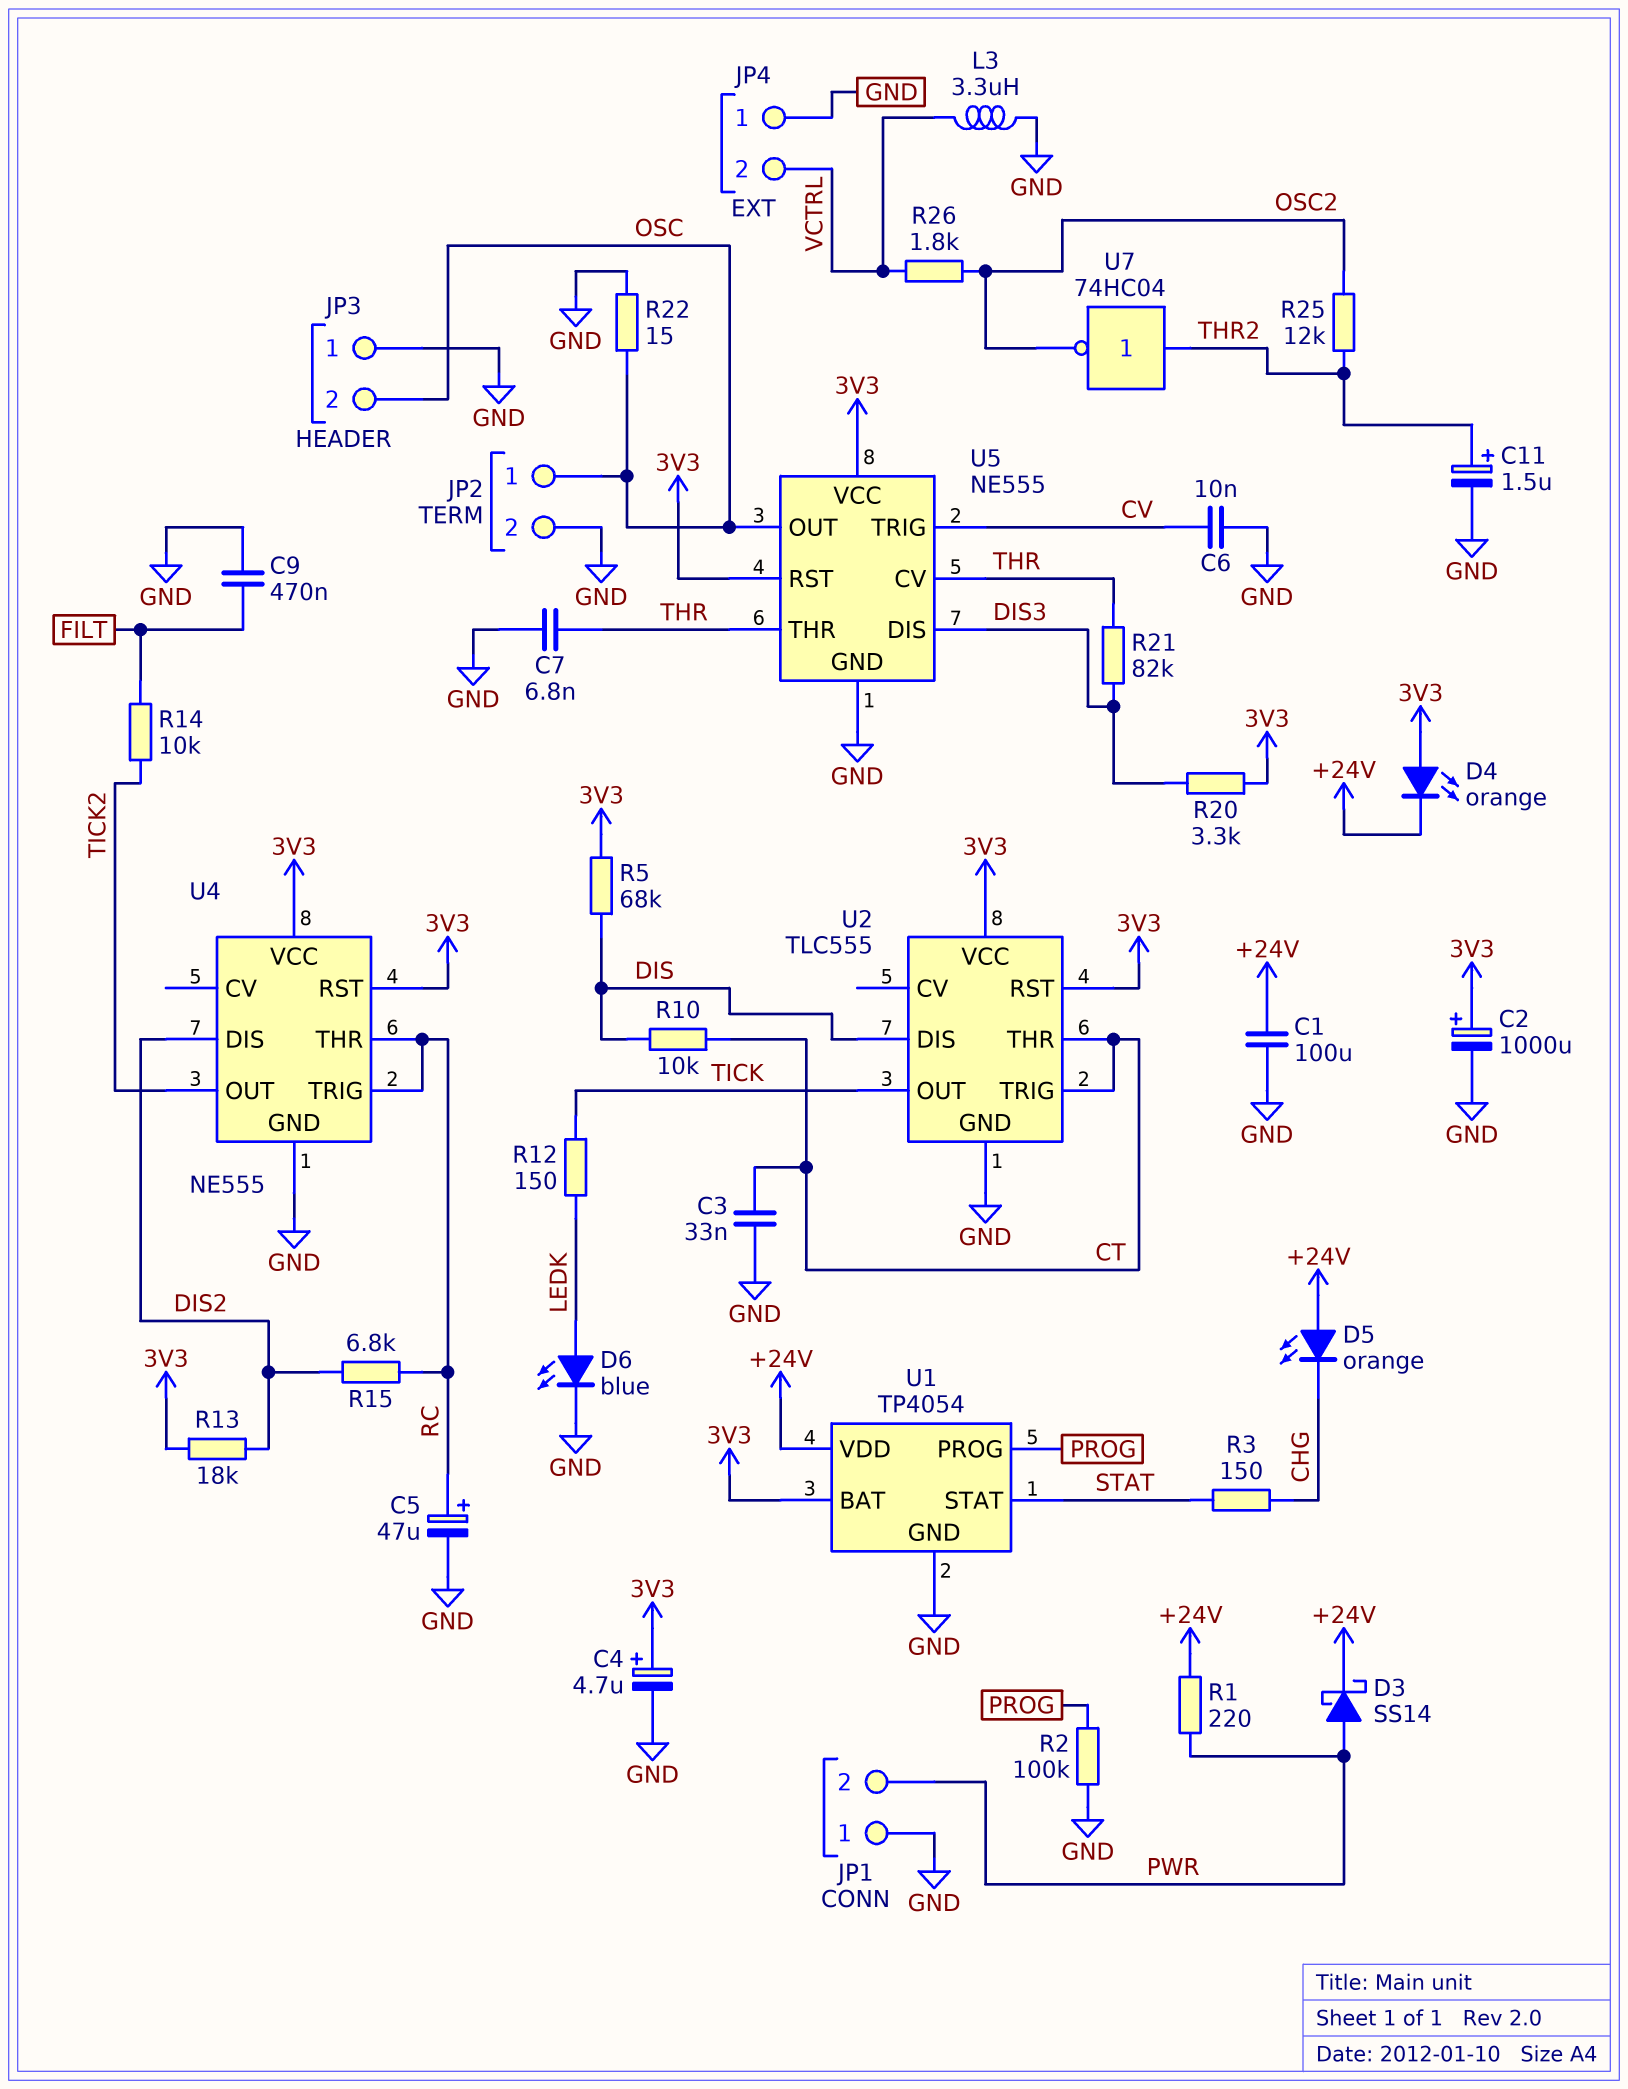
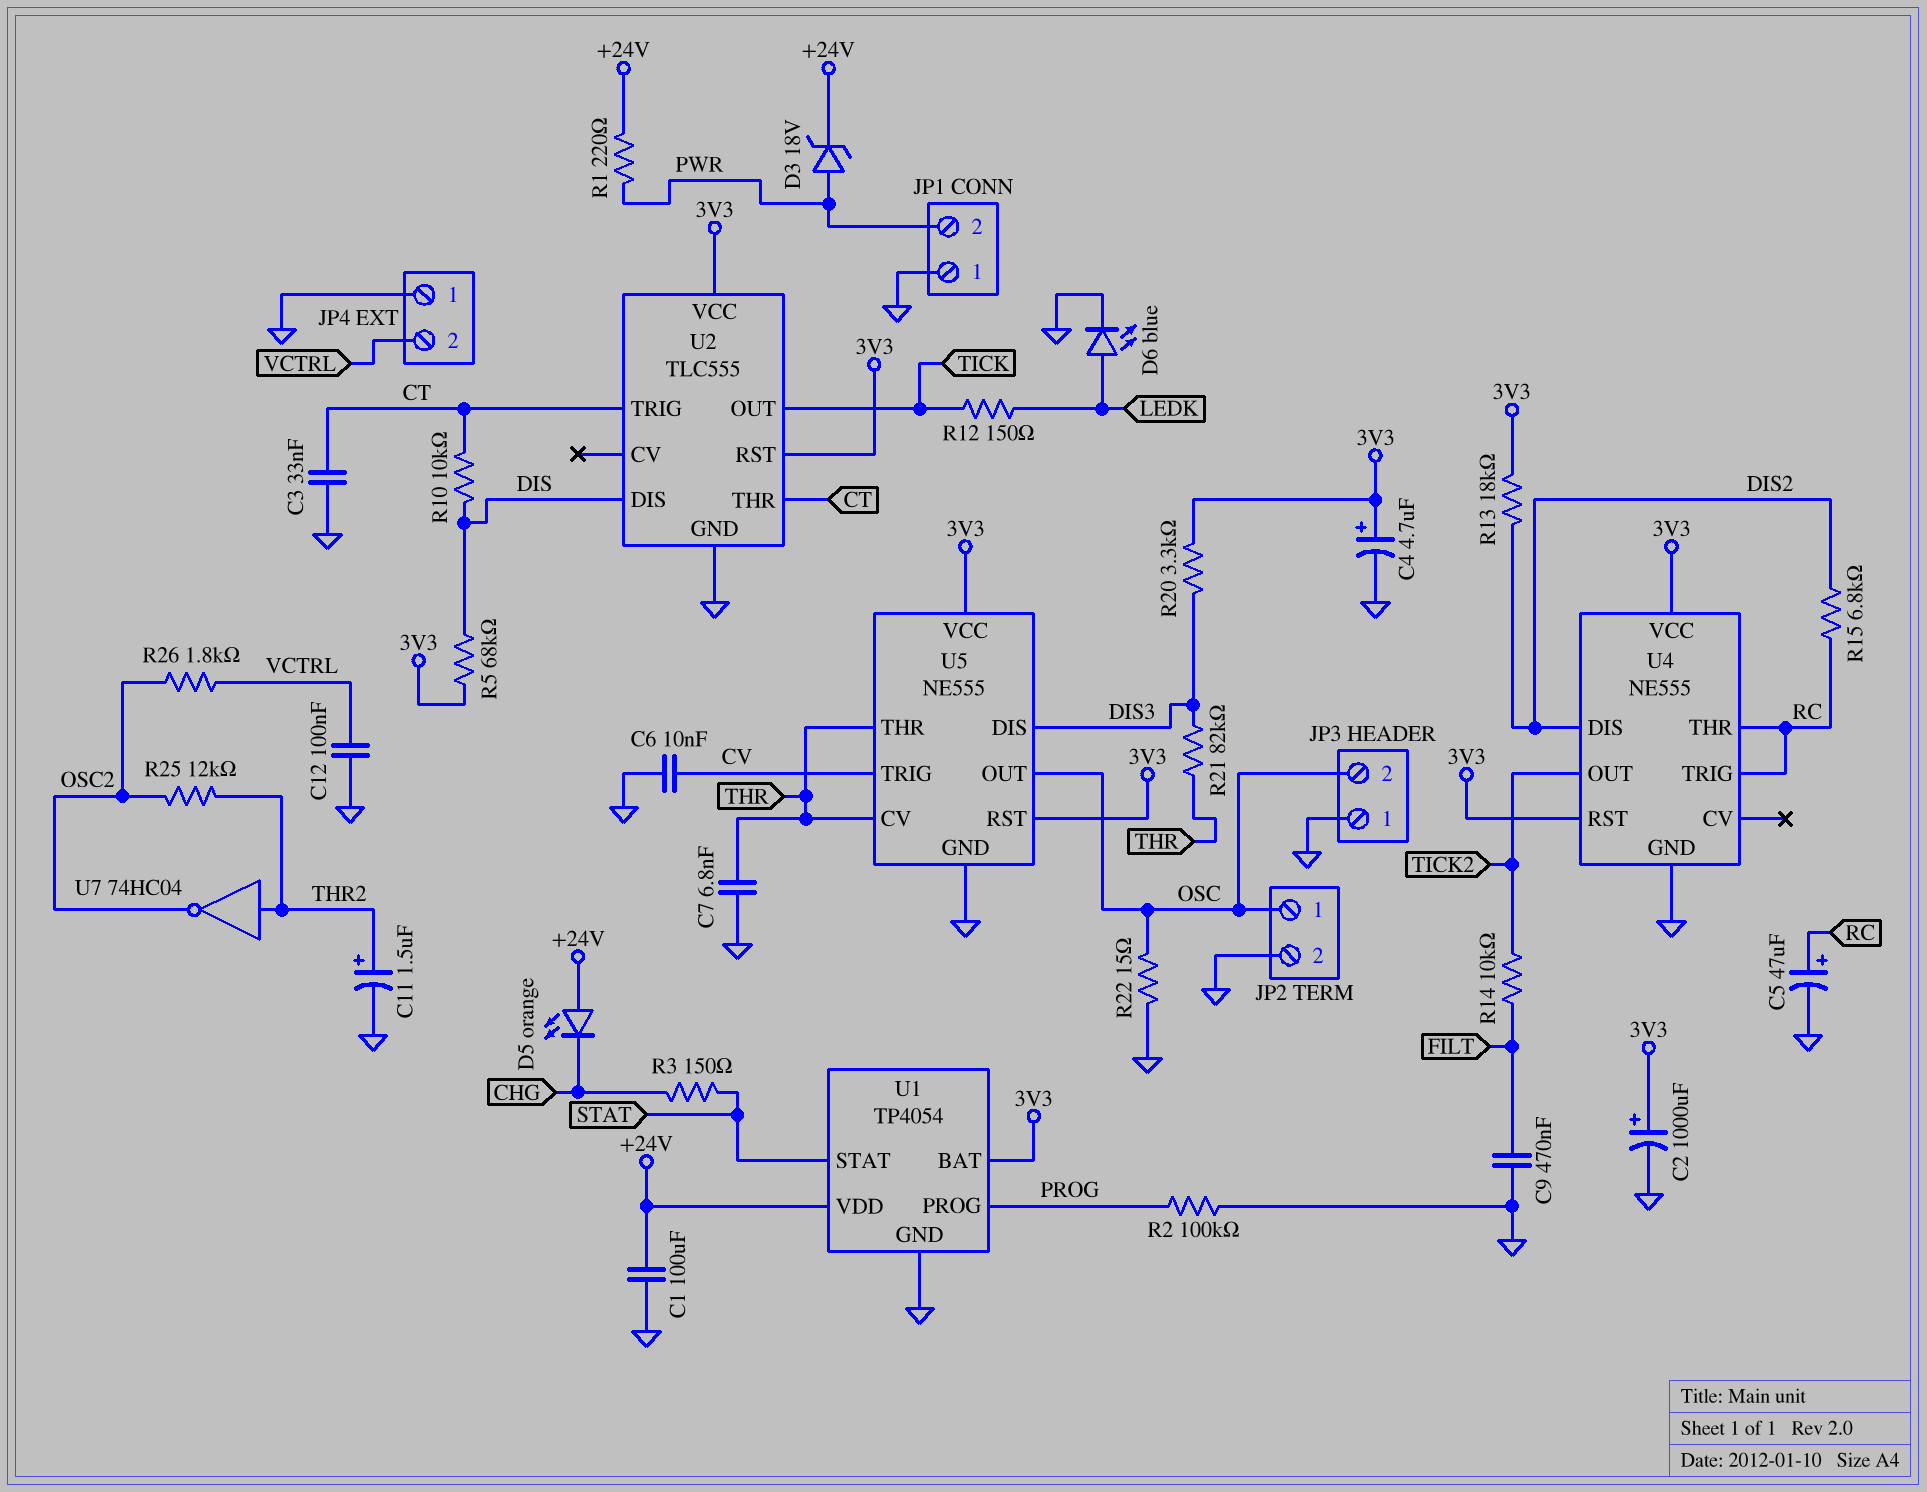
C12: none -> 100nF (GND, VCTRL)
D3: schottky SS14 (A PWR, K +24V) -> zener 18V (A PWR, K +24V)
D4: LED orange (A 3V3, K +24V) -> none
L3: 3.3uH (GND, VCTRL) -> none

